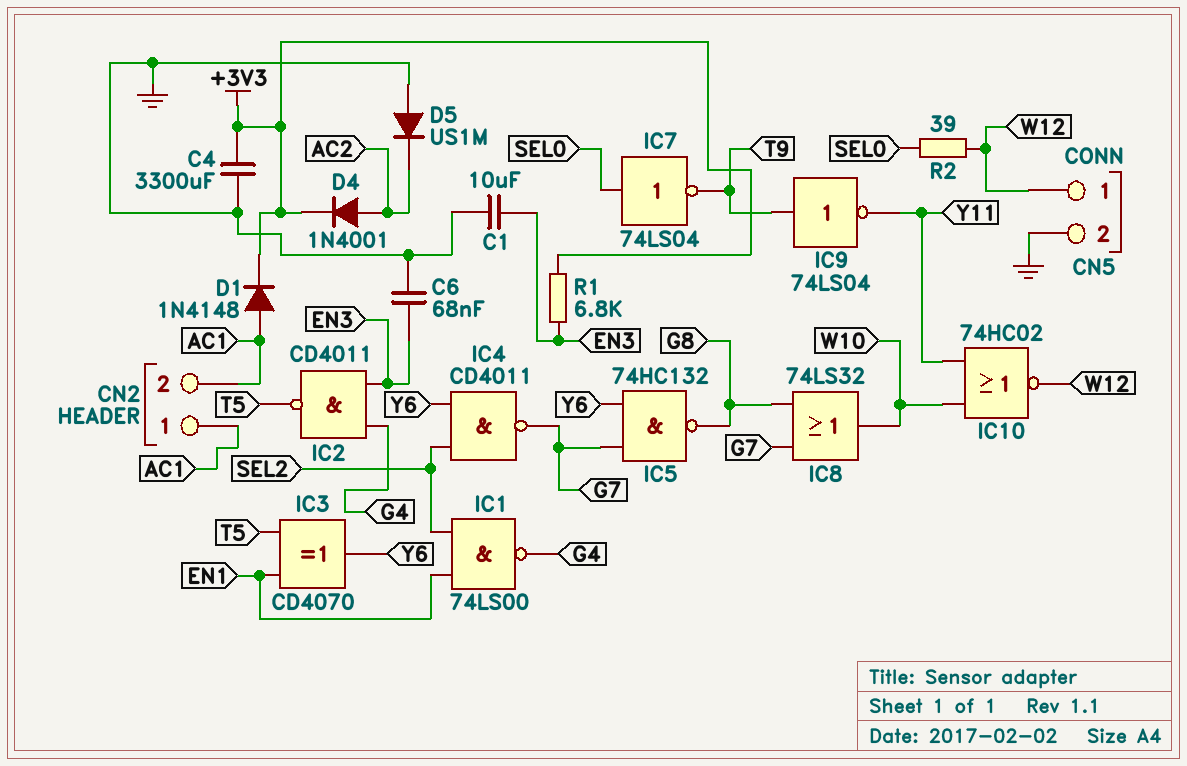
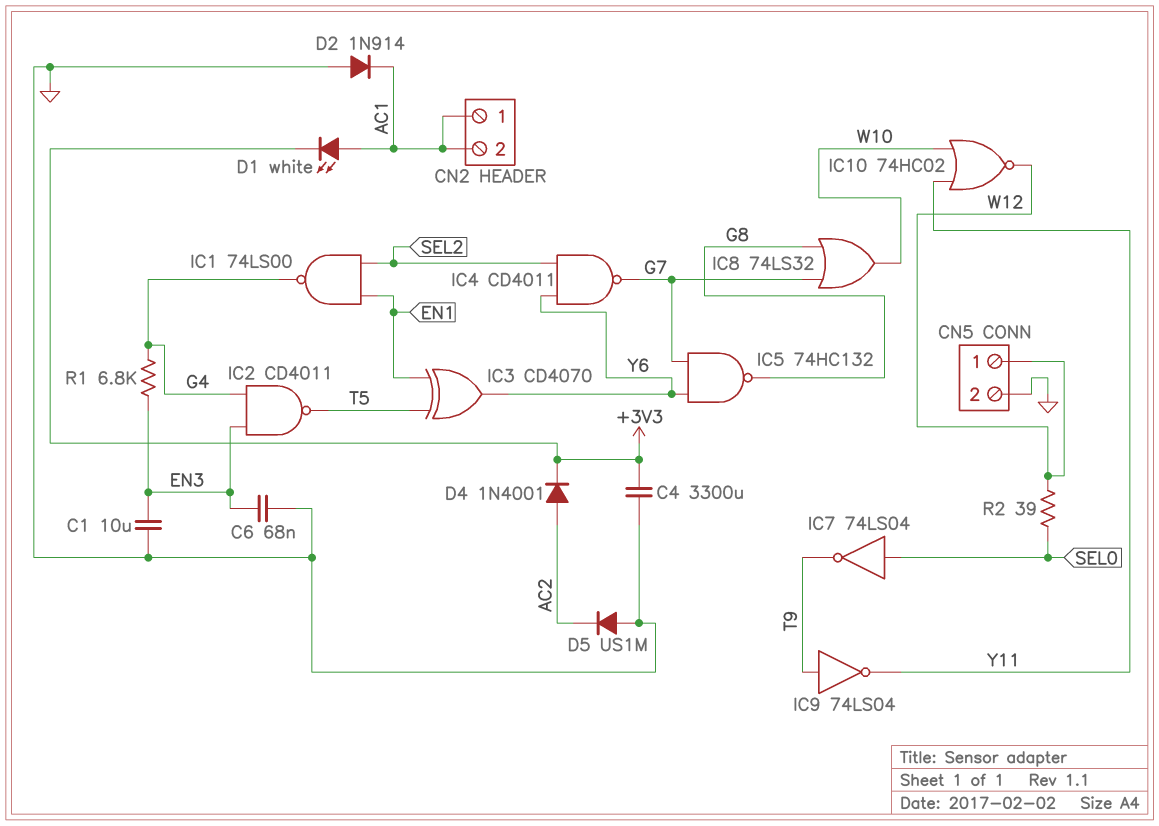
D1: diode 1N4148 (A AC1, K +3V3) -> LED white (A AC1, K +3V3)
D2: none -> diode 1N914 (A GND, K AC1)
R1: 6.8k (+3V3, EN3) -> 6.8k (EN3, G4)

